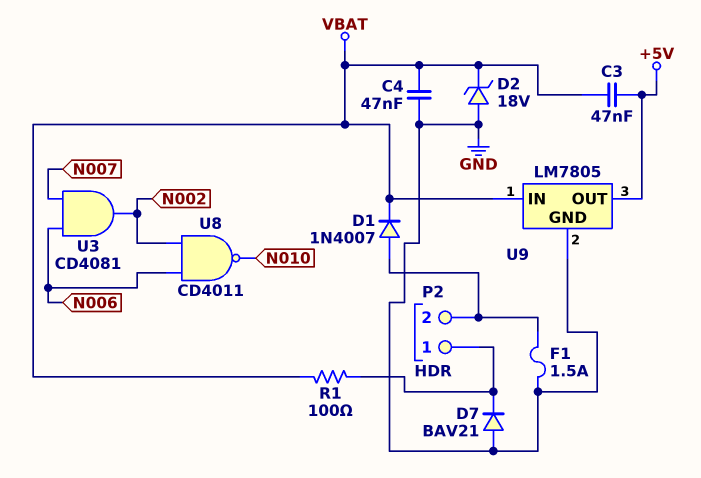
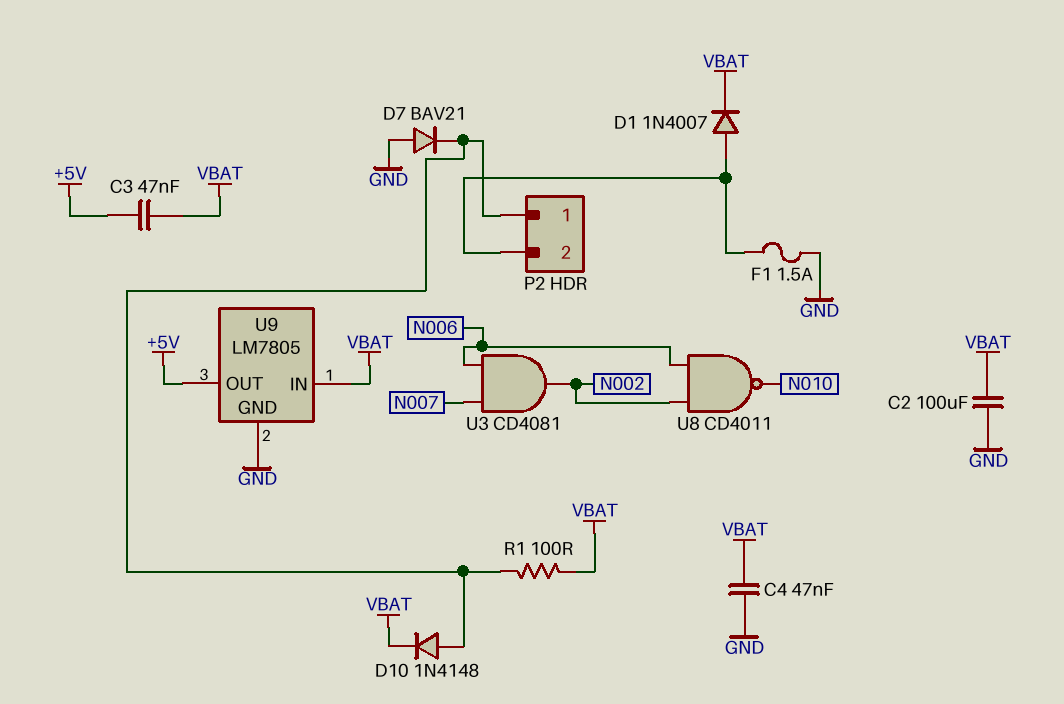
C2: none -> 100uF (GND, VBAT)
D2: zener 18V (A GND, K VBAT) -> none
D10: none -> diode 1N4148 (A P2/1, K VBAT)

